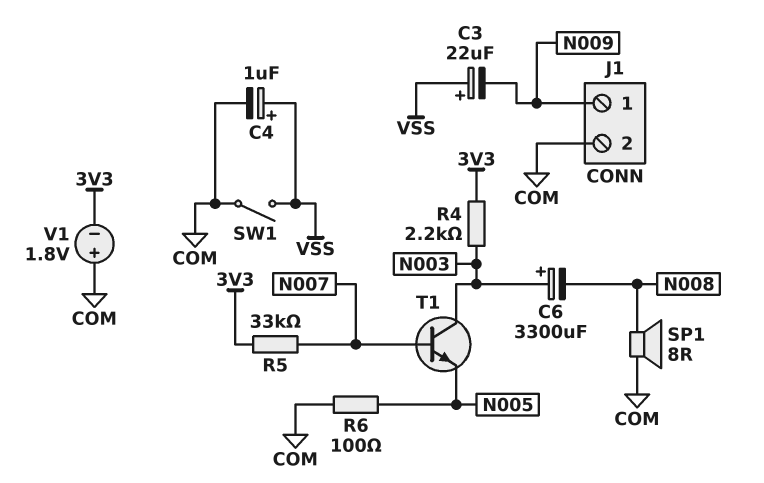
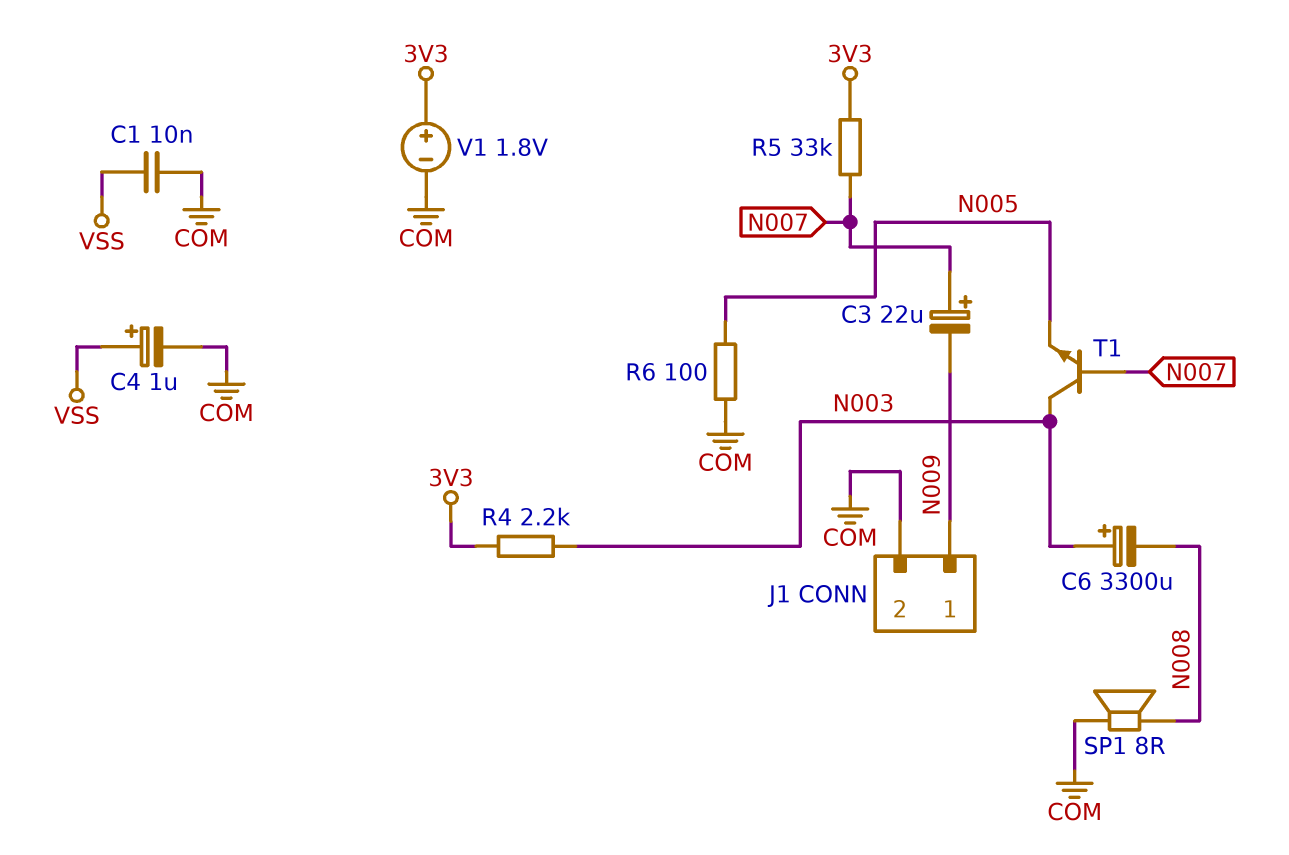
C1: none -> 10nF (COM, VSS)
C3: 22uF (plus VSS, minus N009) -> 22uF (plus N007, minus N009)
SW1: switch (COM, VSS) -> none
V1: 1.8V (plus COM, minus 3V3) -> 1.8V (plus 3V3, minus COM)

